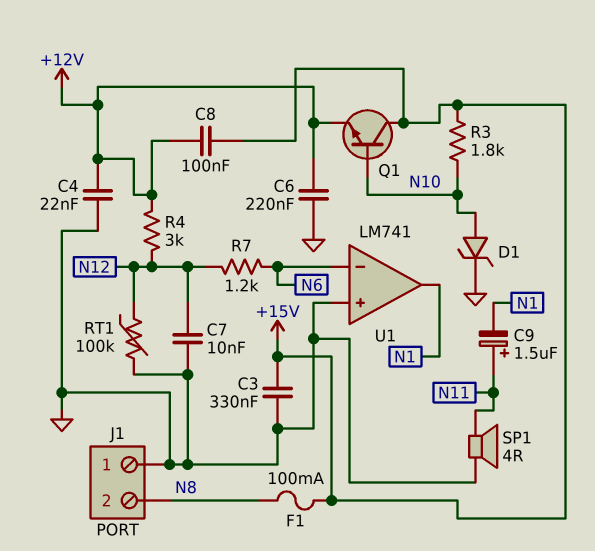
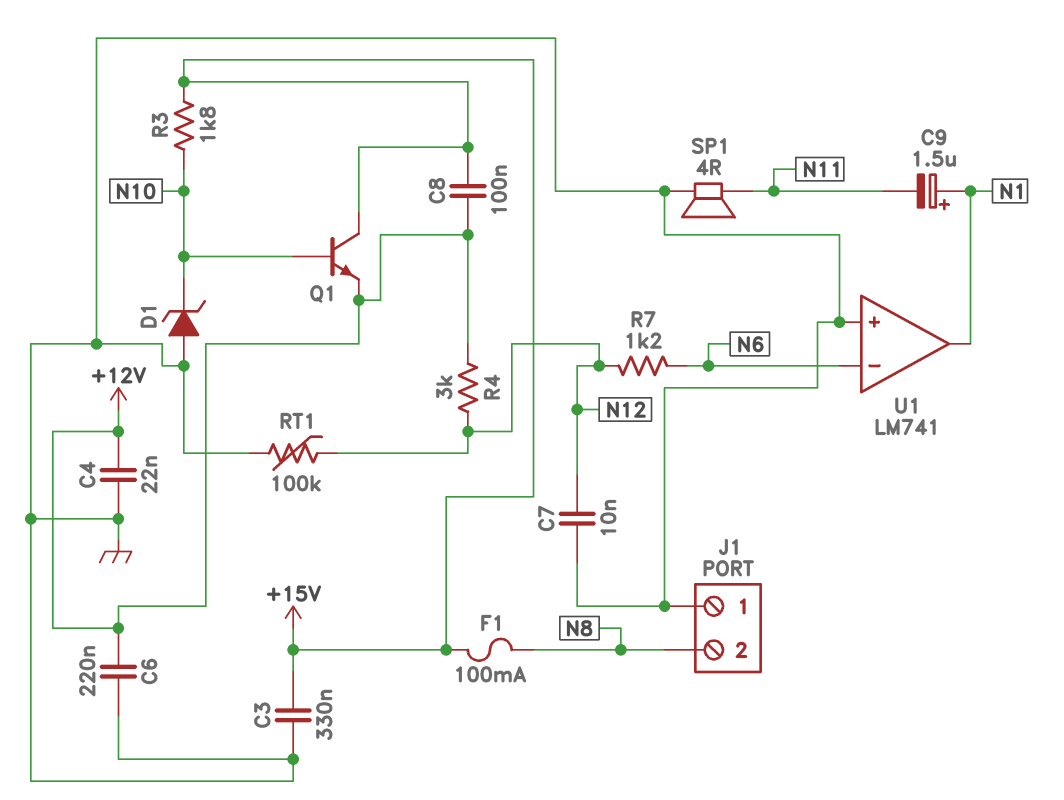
C9: 1.5uF (plus N11, minus N1) -> 1.5uF (plus N1, minus N11)
D1: zener (A N10, K GND) -> zener (A GND, K N10)

